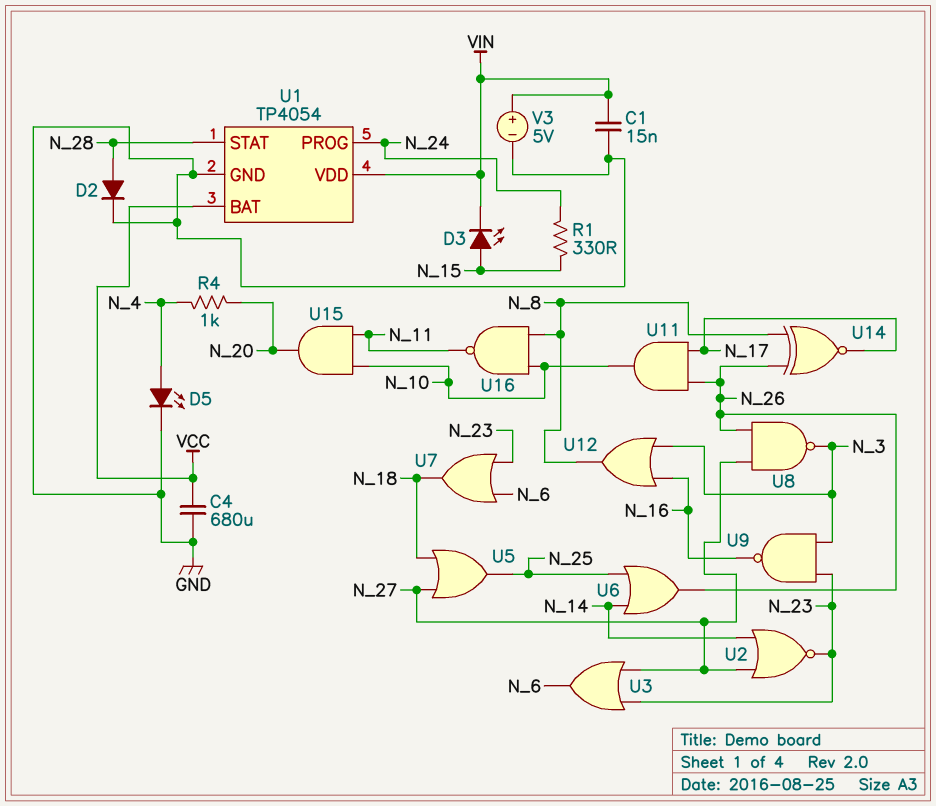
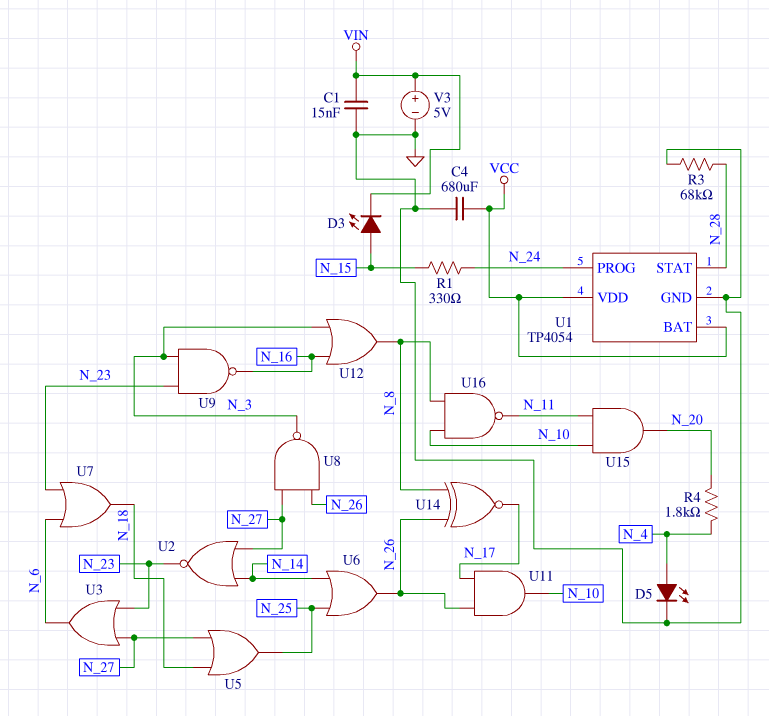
D2: diode (A N_28, K GND) -> none
R3: none -> 68k (GND, N_28)
R4: 1k (N_4, N_20) -> 1.8k (N_4, N_20)
U1 pin VDD: VIN -> VCC

